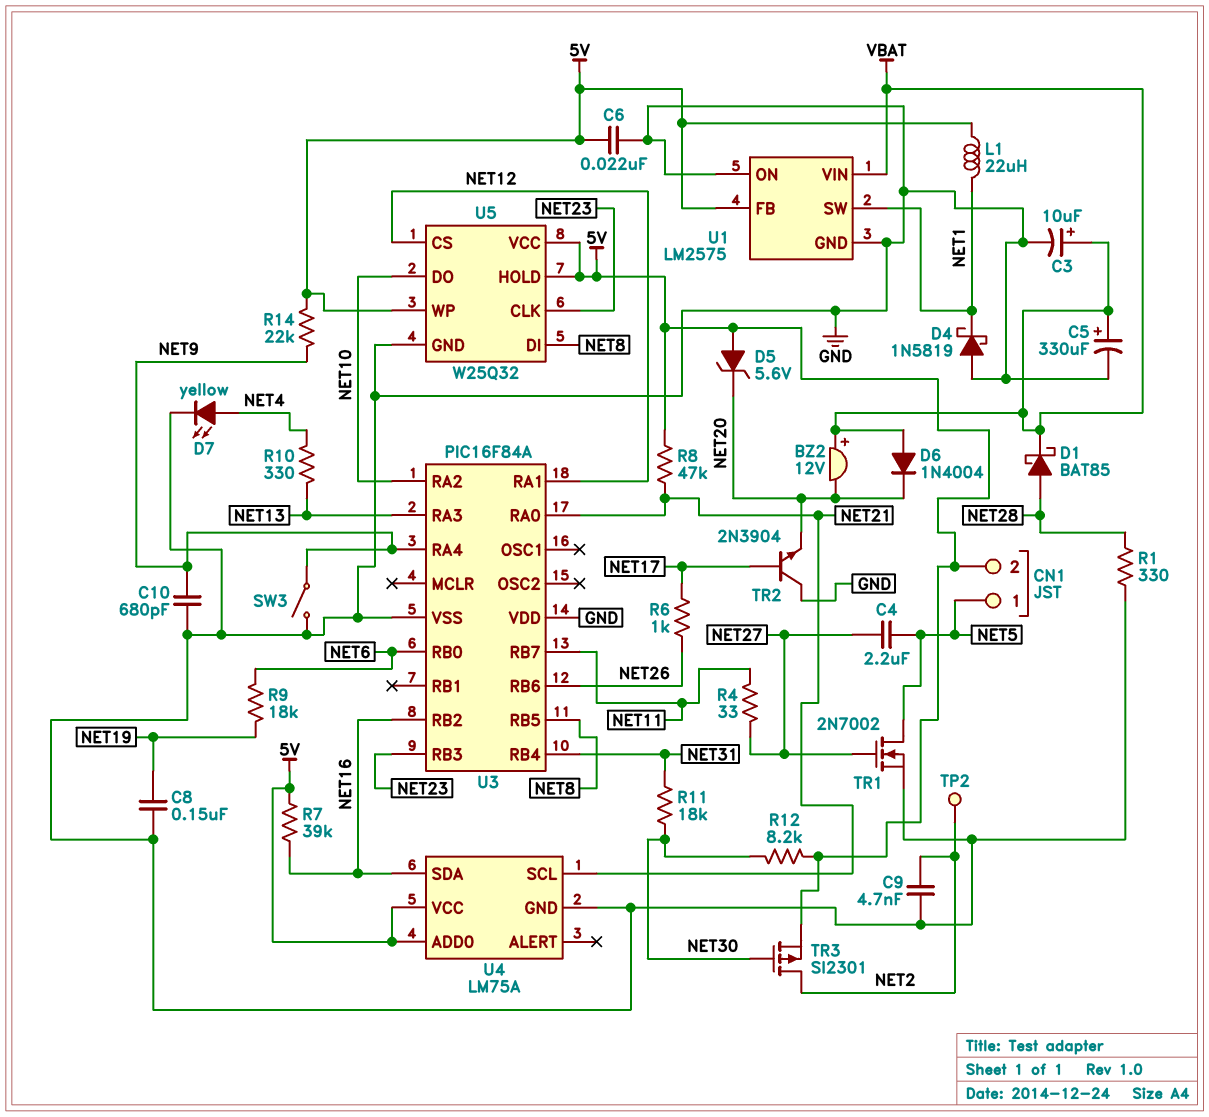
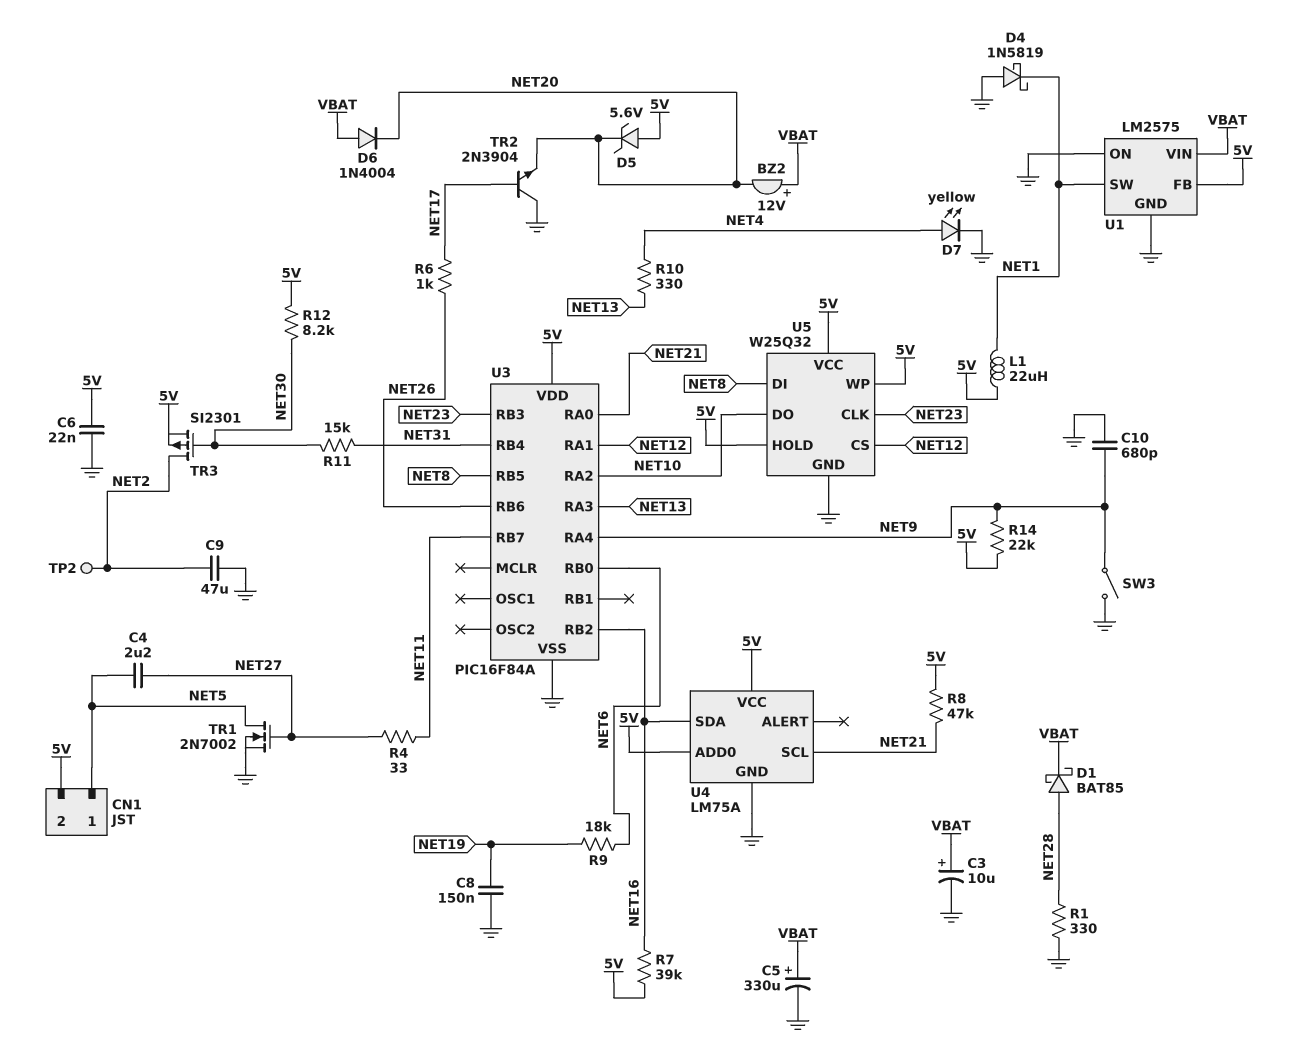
C9: 4.7nF (GND, NET2) -> 47uF (GND, NET2)
R11: 18k (NET30, NET31) -> 15k (NET30, NET31)
U3 pin VDD: GND -> 5V

